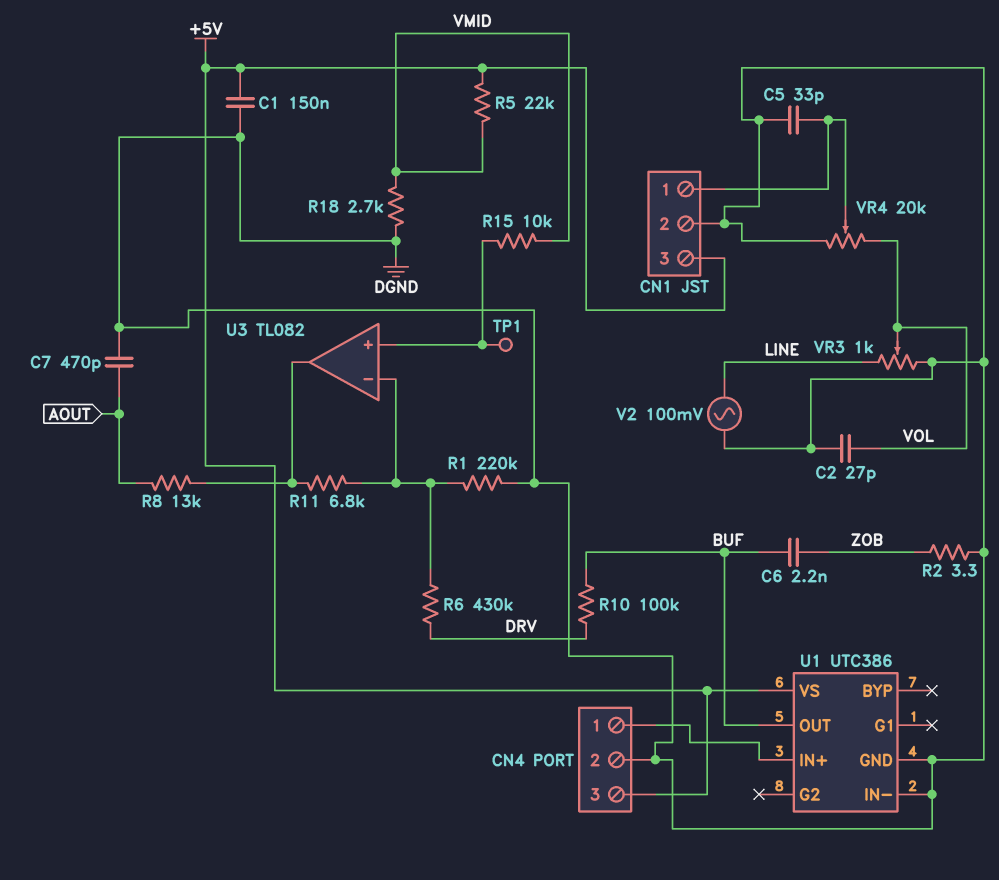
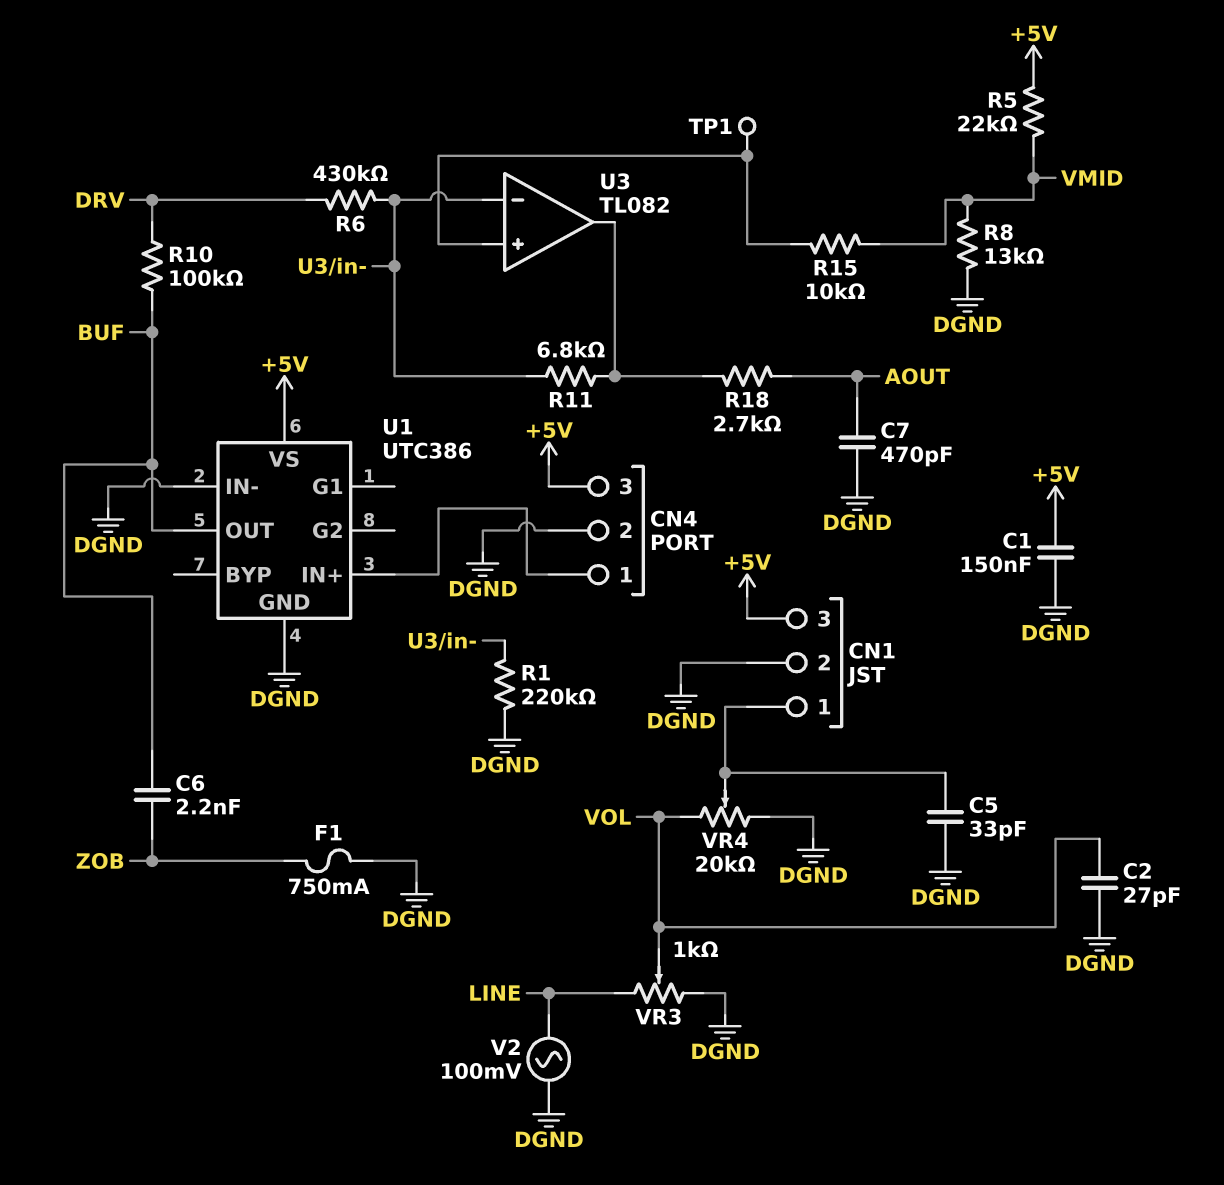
F1: none -> 750mA (DGND, ZOB)
R2: 3.3 (DGND, ZOB) -> none
R8: 13k (AOUT, U3/out) -> 13k (DGND, VMID)
R18: 2.7k (DGND, VMID) -> 2.7k (AOUT, U3/out)

